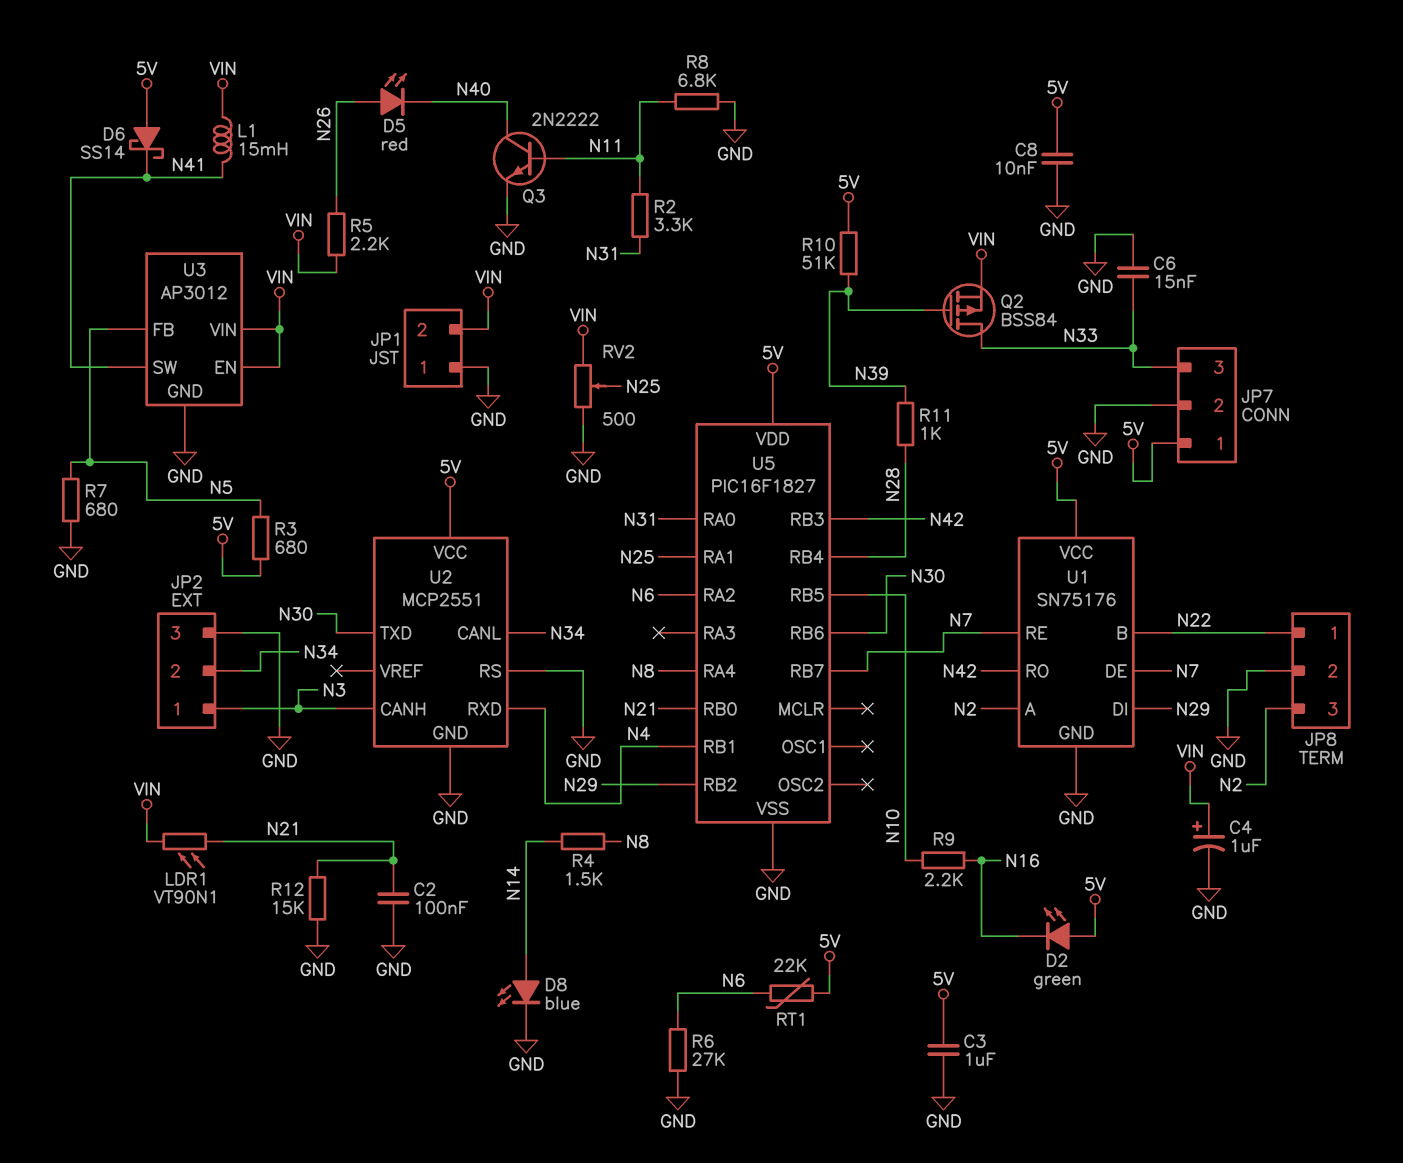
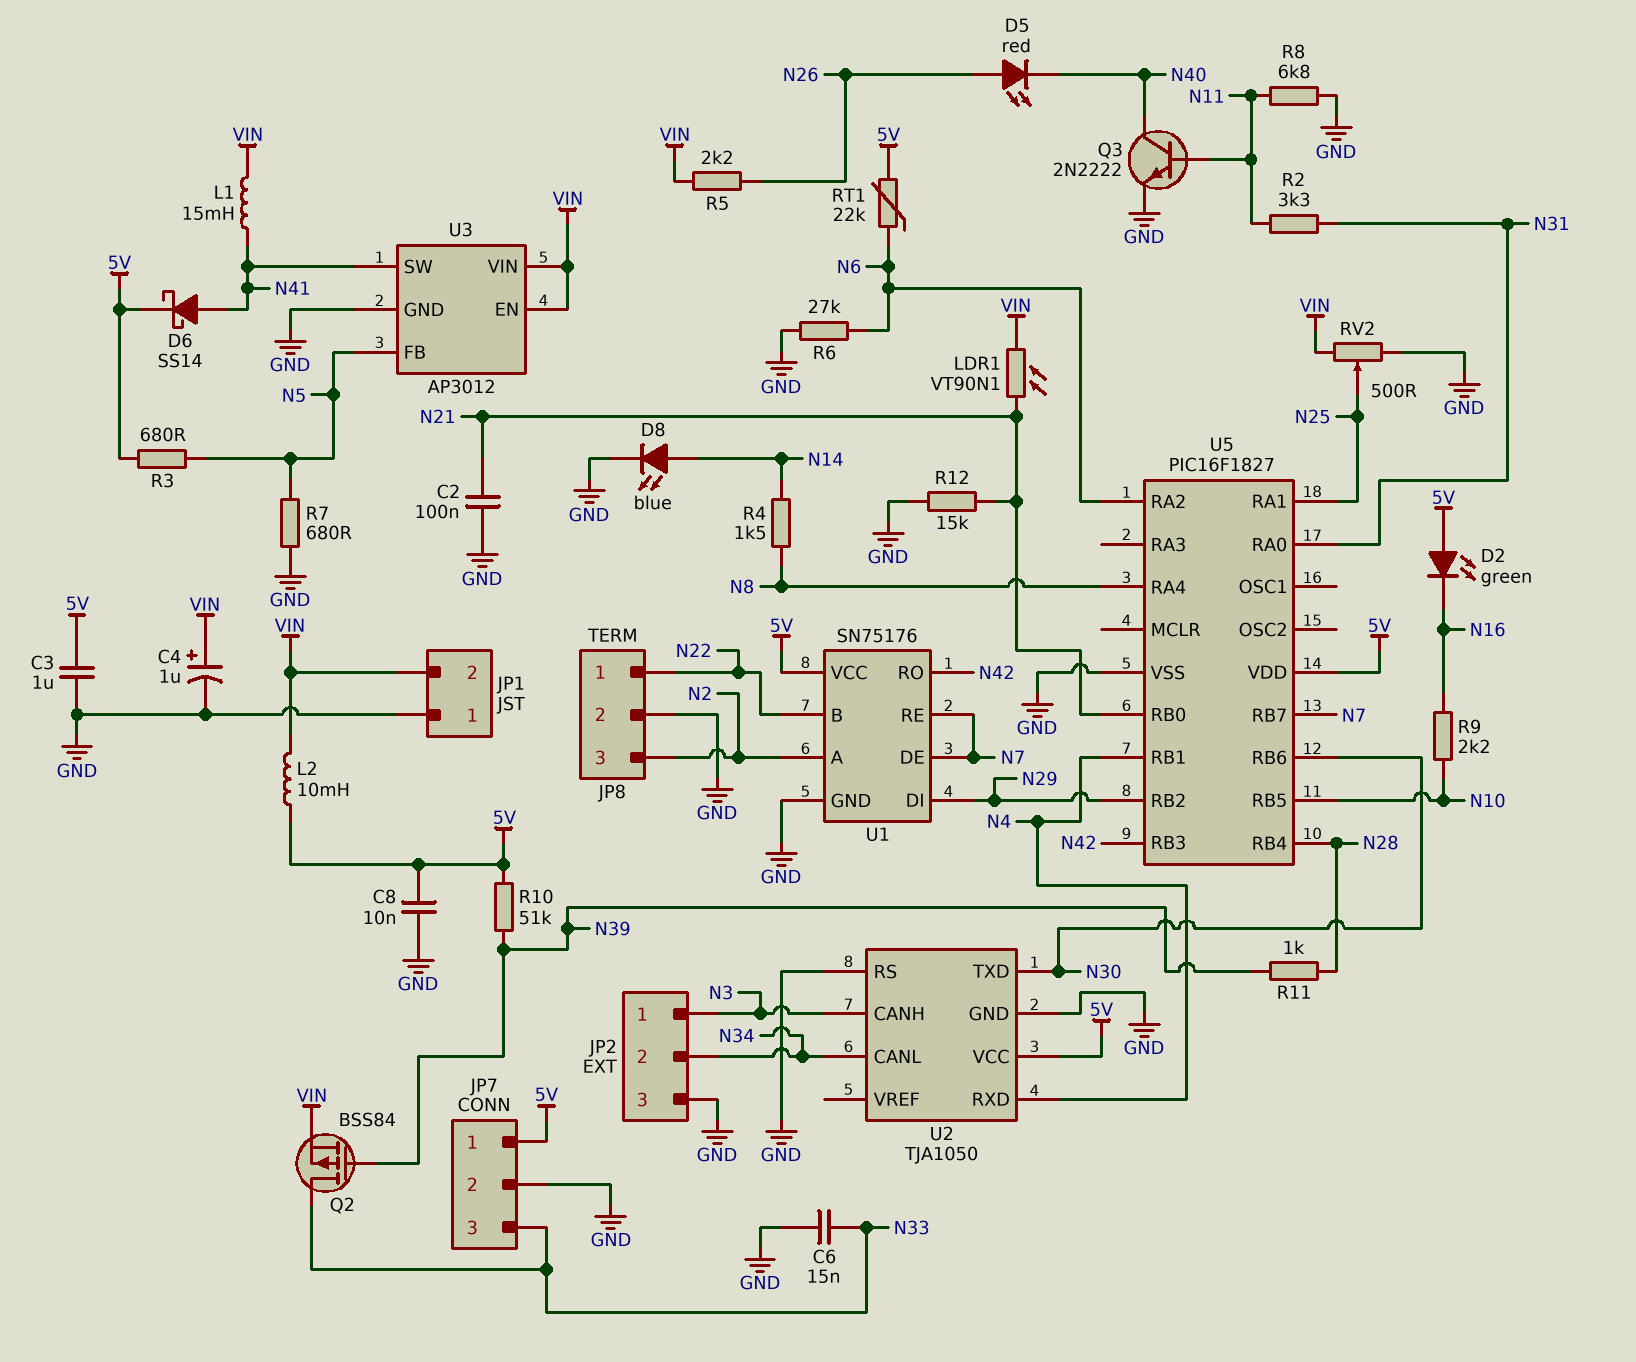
D6: schottky SS14 (A 5V, K N41) -> schottky SS14 (A N41, K 5V)
L2: none -> 10mH (5V, VIN)
U2: MCP2551 -> TJA1050

